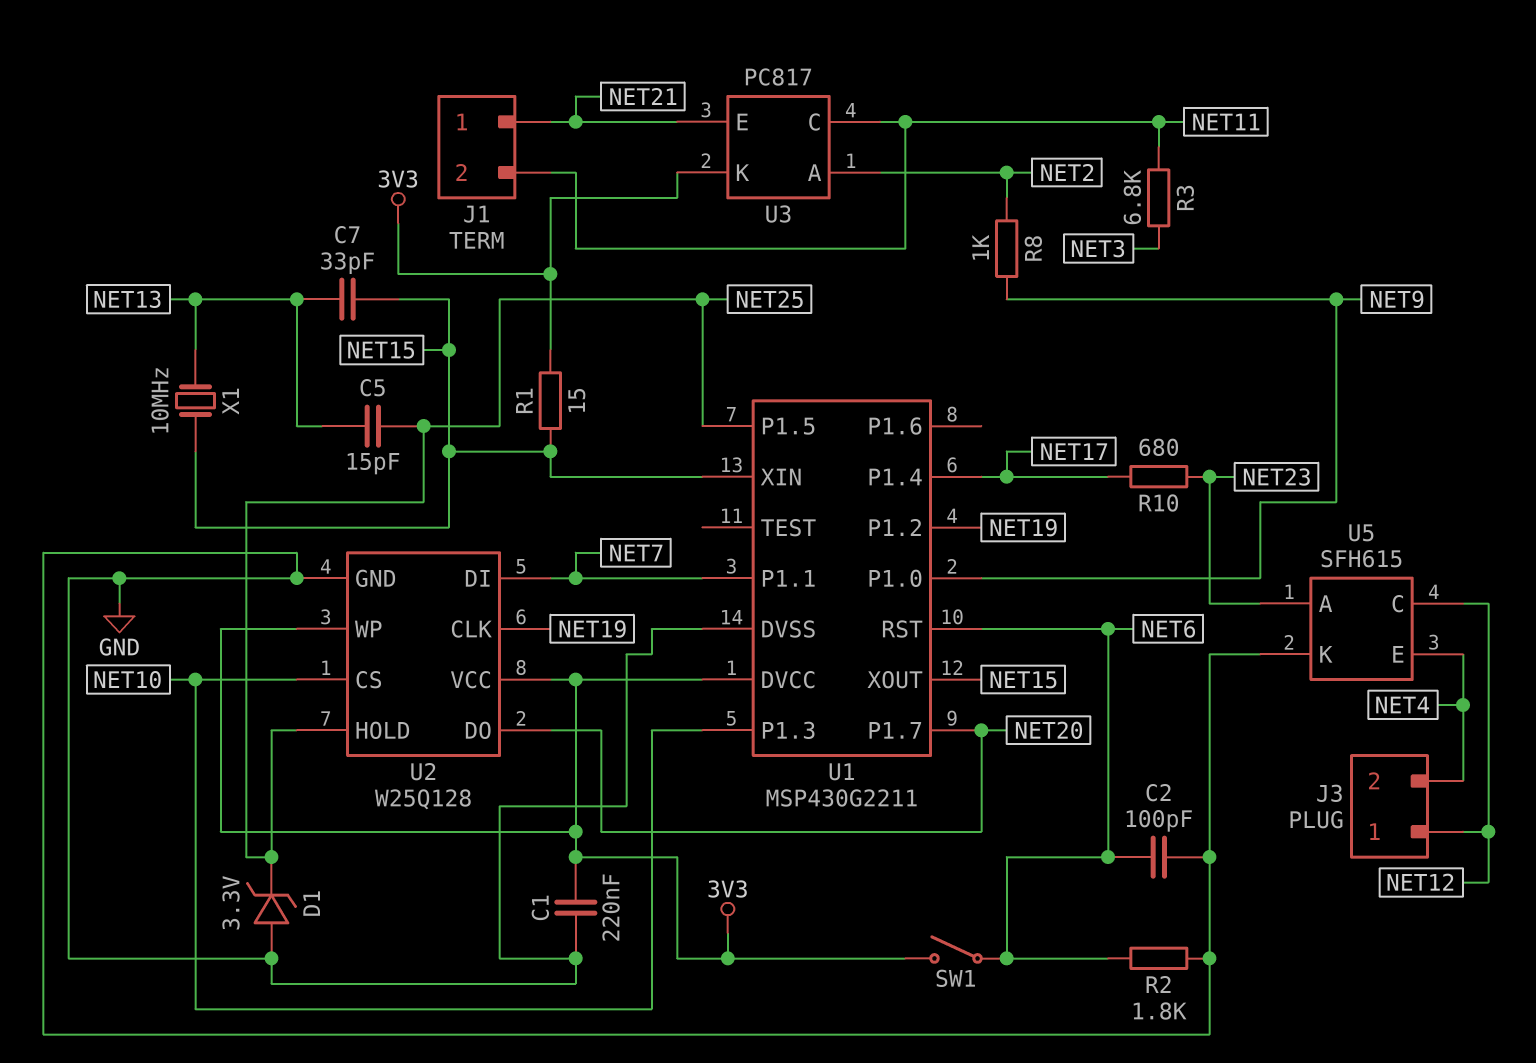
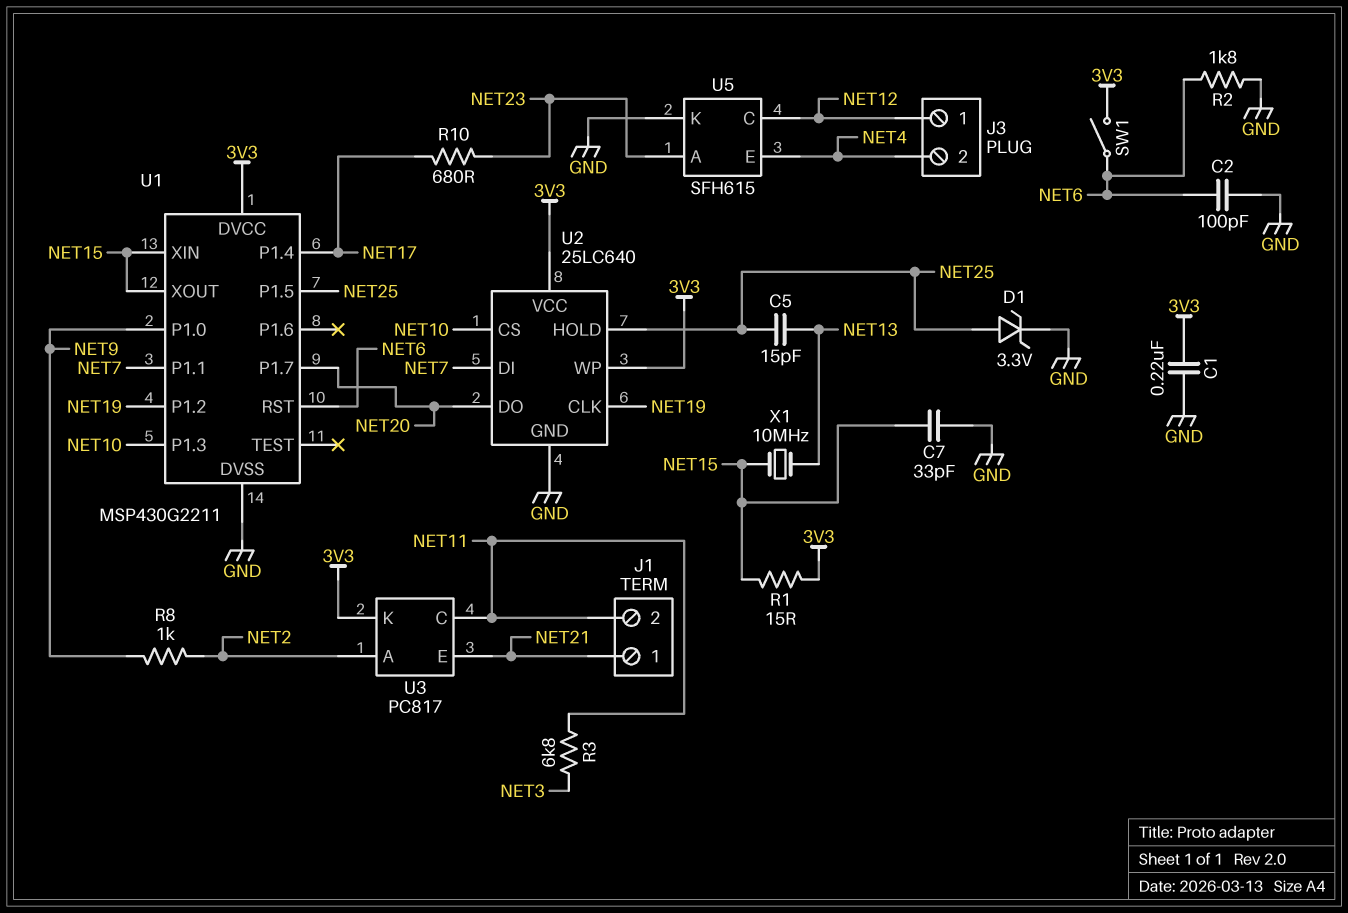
C7: 33pF (NET13, NET15) -> 33pF (GND, NET15)
D1: zener 3.3V (A GND, K NET25) -> zener 3.3V (A NET25, K GND)
U2: W25Q128 -> 25LC640

